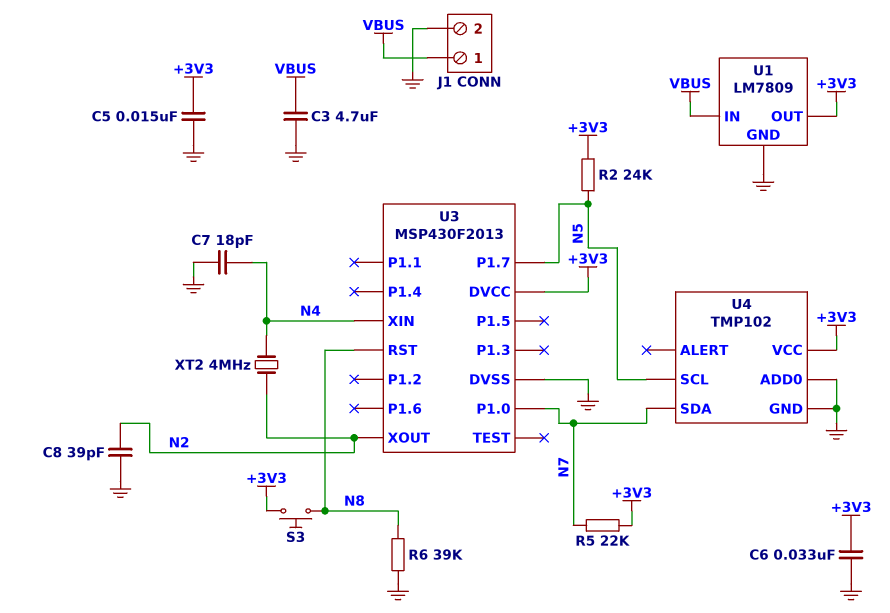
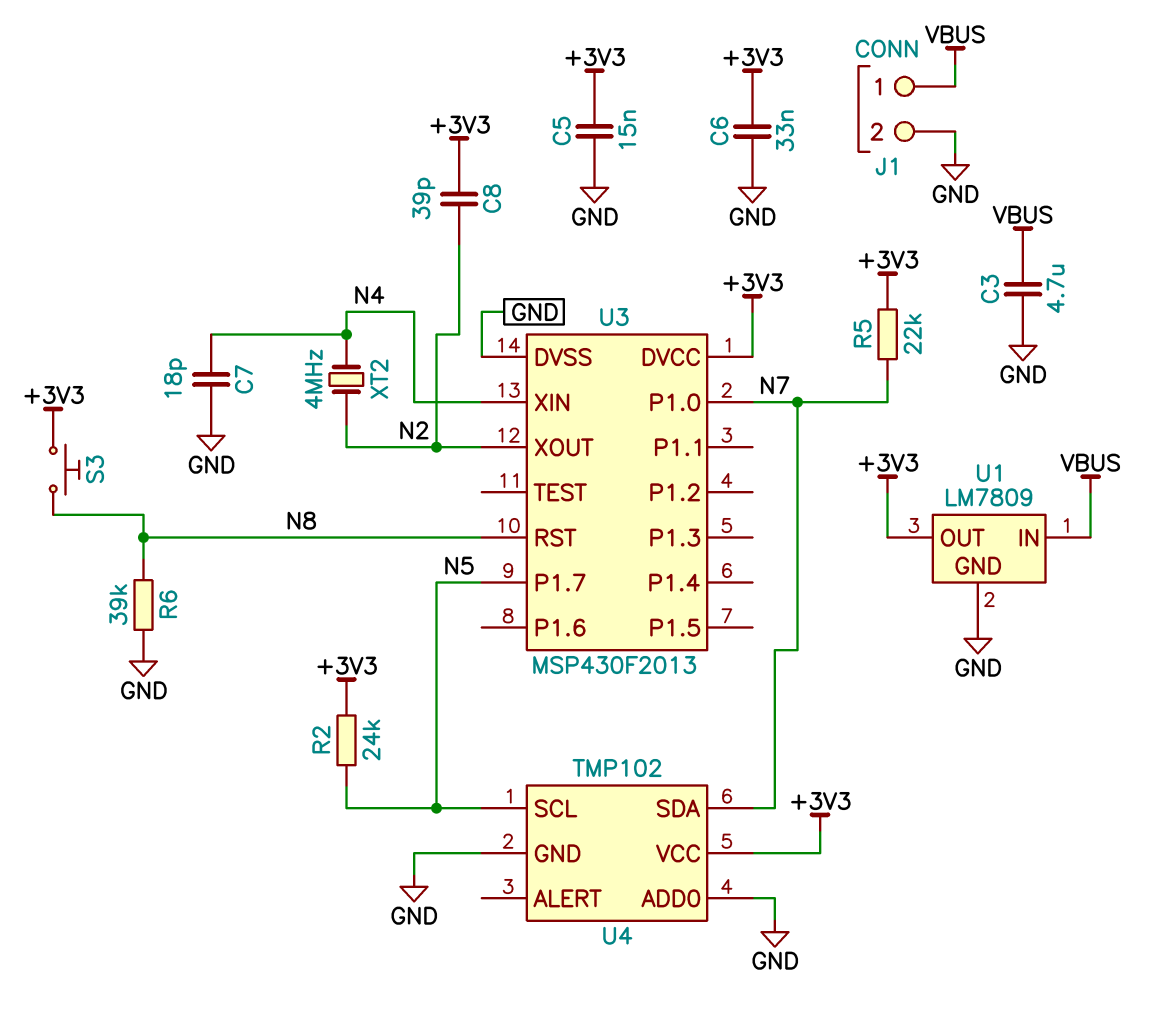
C8: 39pF (GND, N2) -> 39pF (+3V3, N2)

